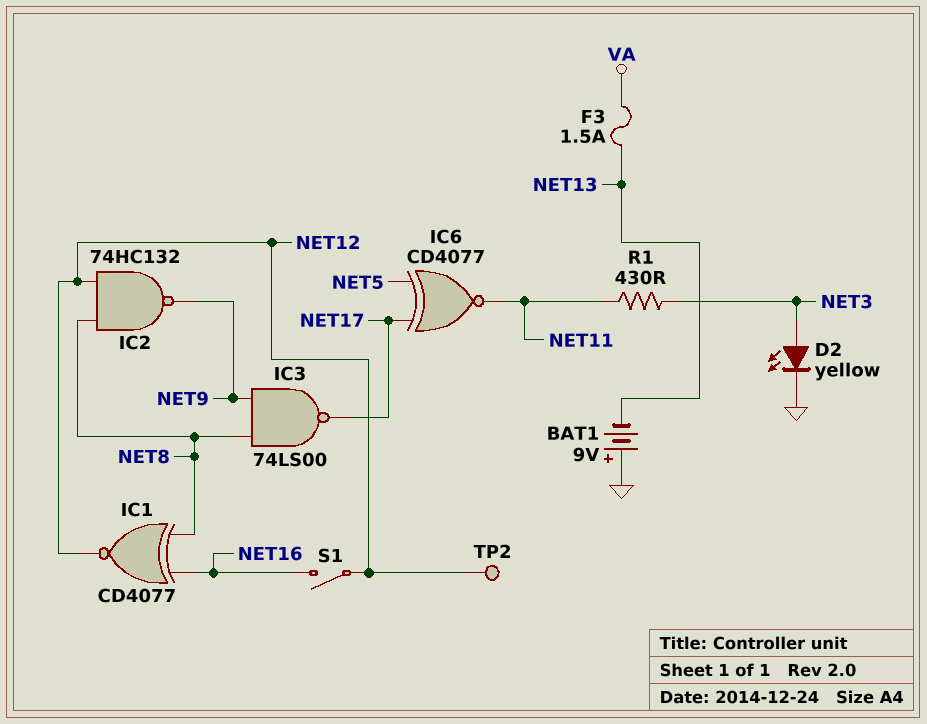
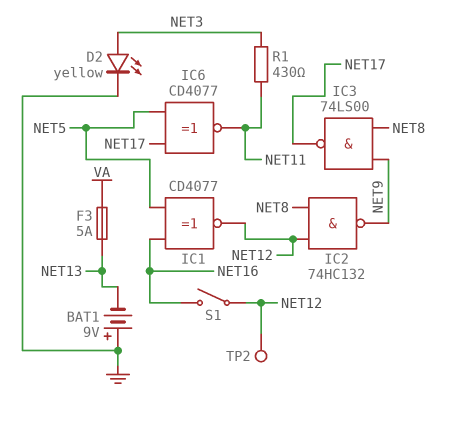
F3: 1.5A (NET13, VA) -> 5A (NET13, VA)
IC1: XNOR CD4077 (in NET8, in NET16, out NET12) -> XNOR CD4077 (in NET5, in NET16, out NET12)

